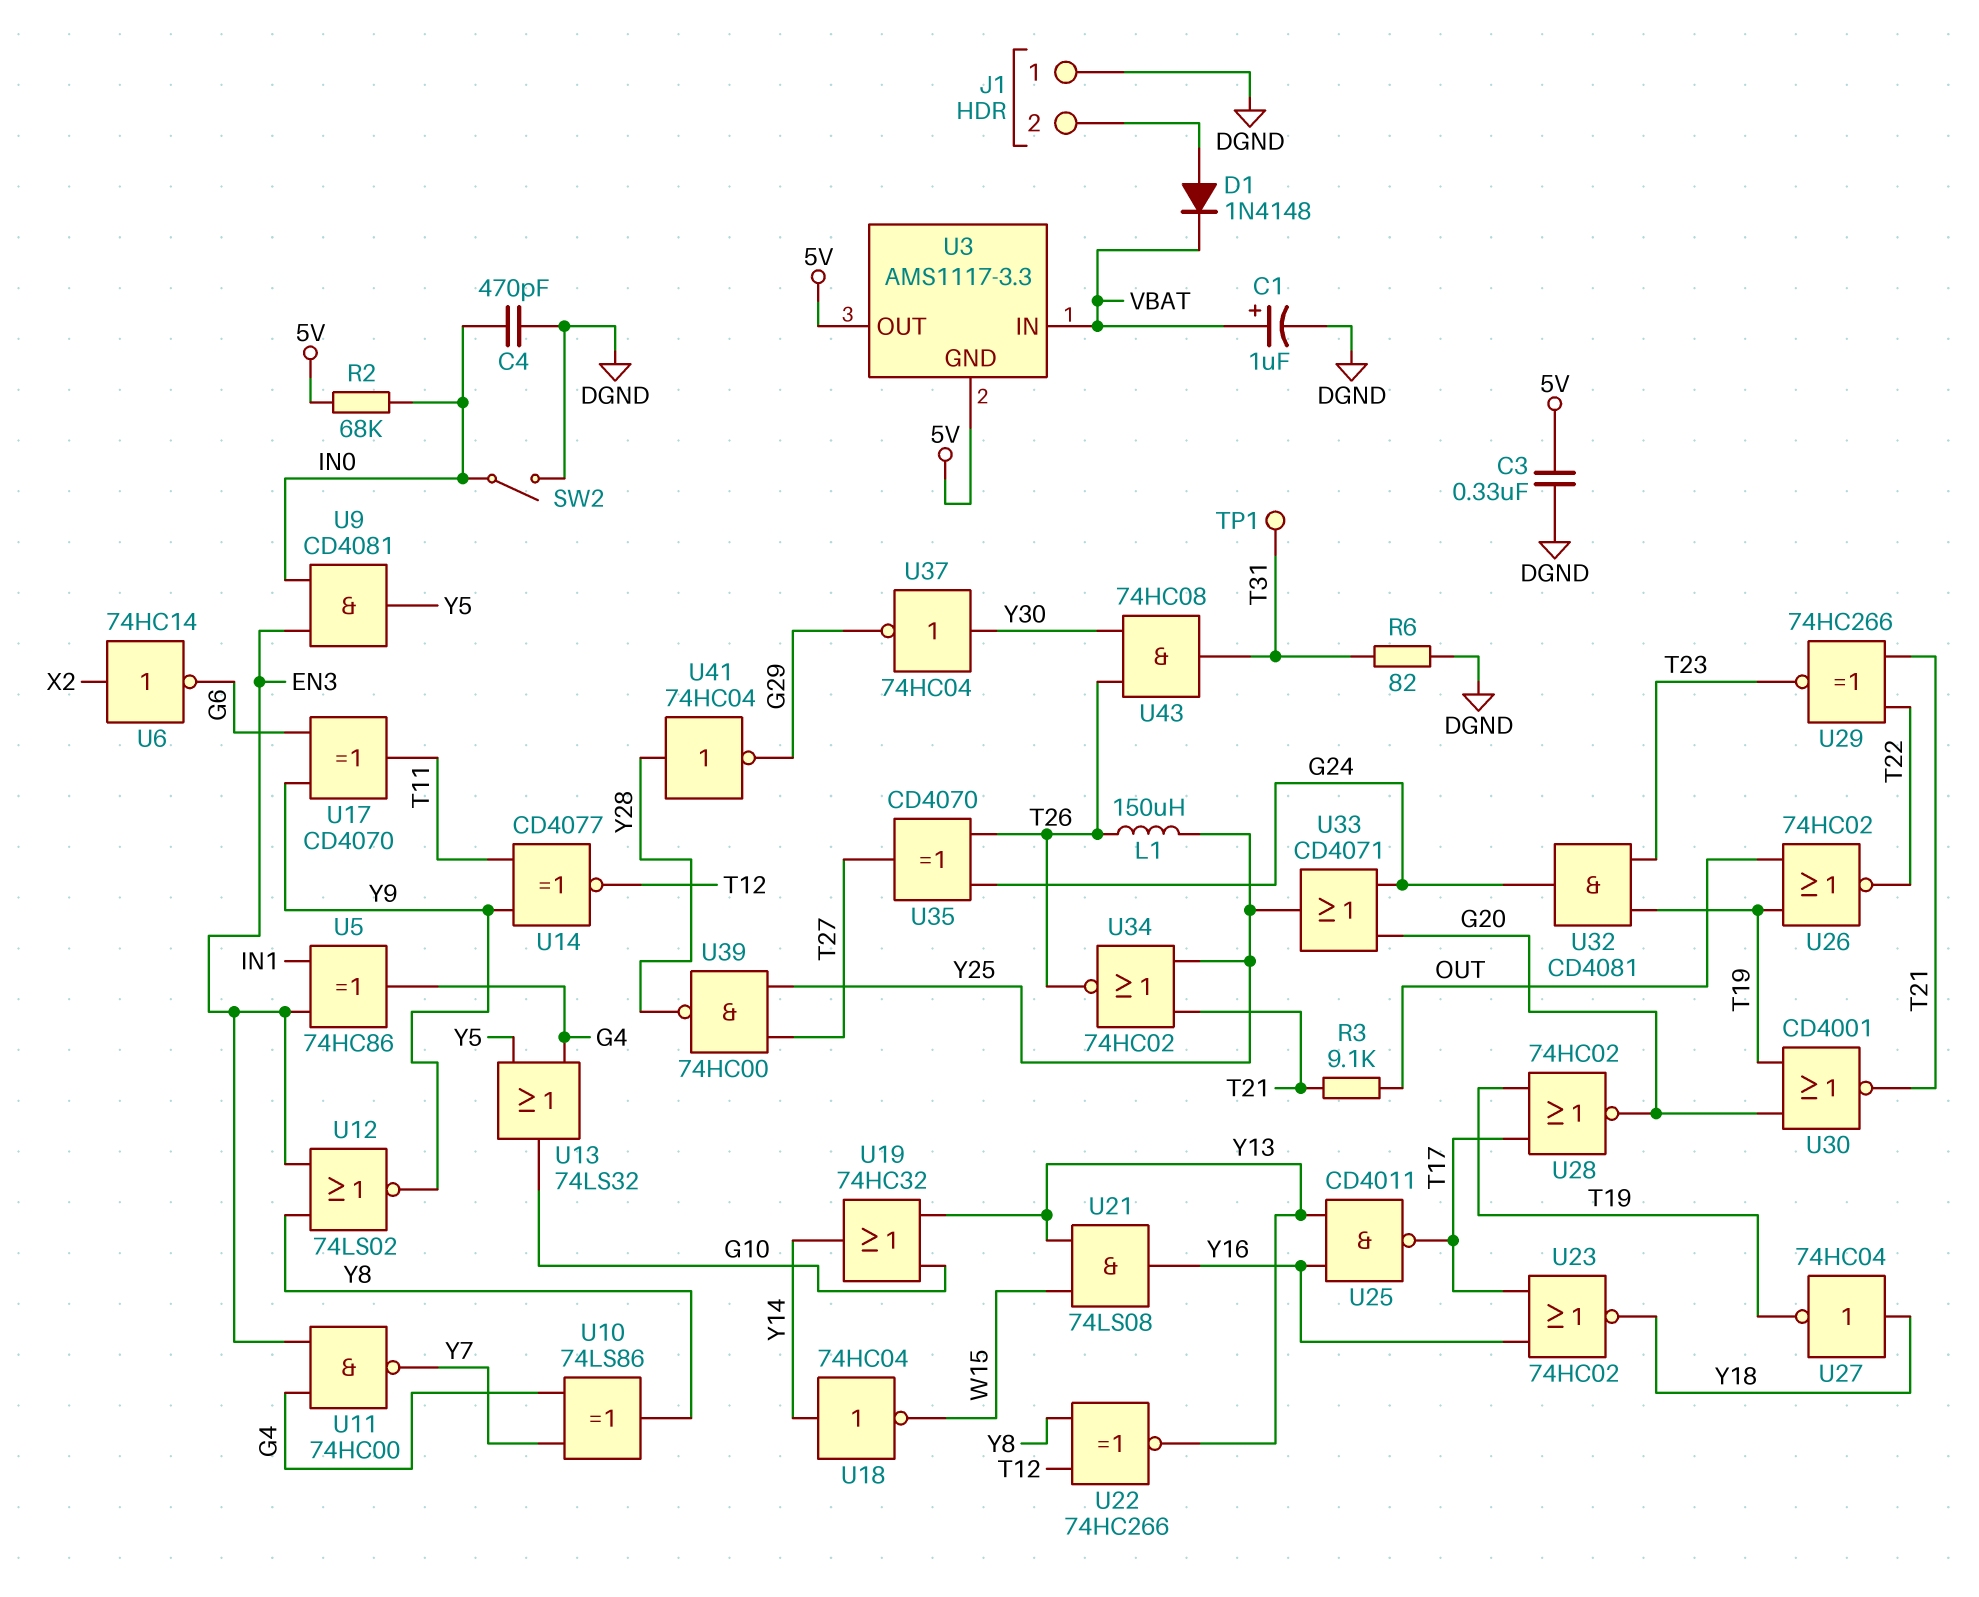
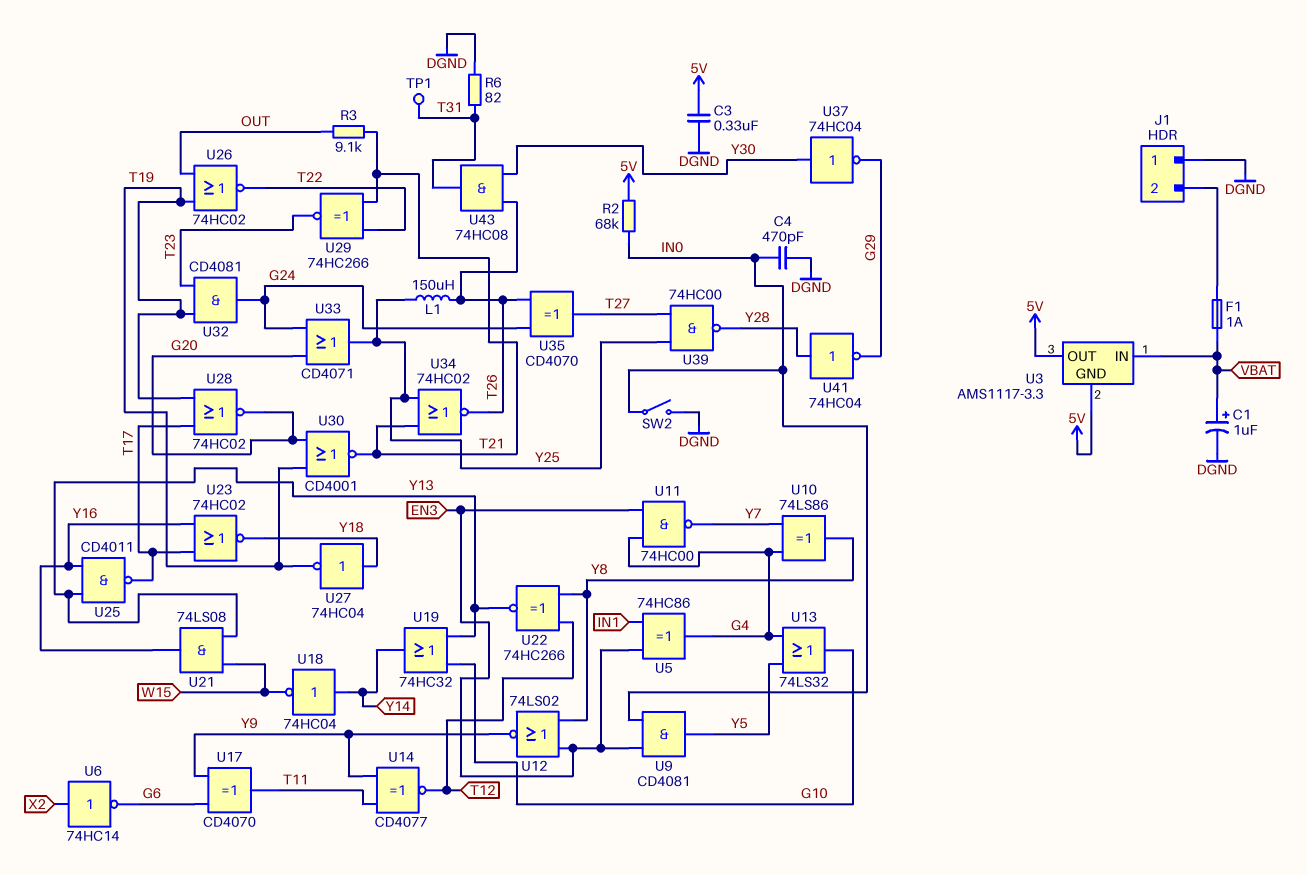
D1: diode 1N4148 (A J1/2, K VBAT) -> none
F1: none -> 1A (J1/2, VBAT)

